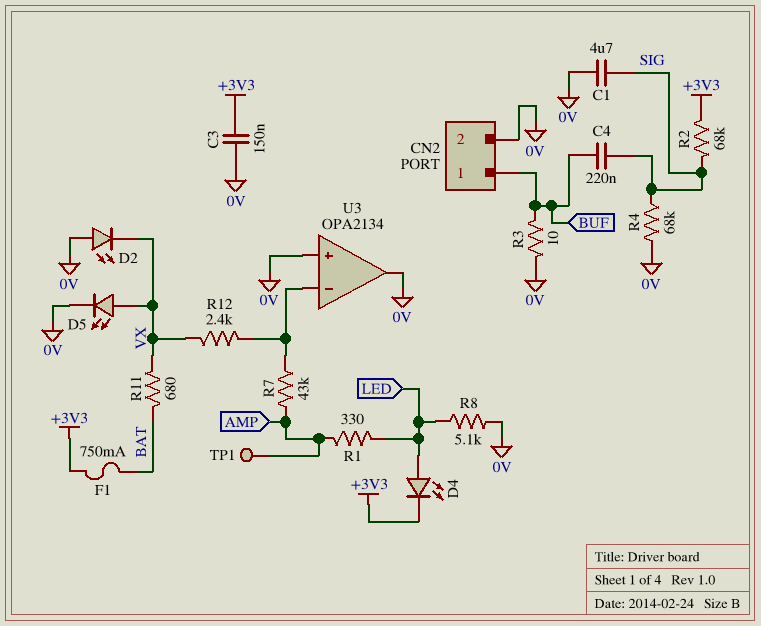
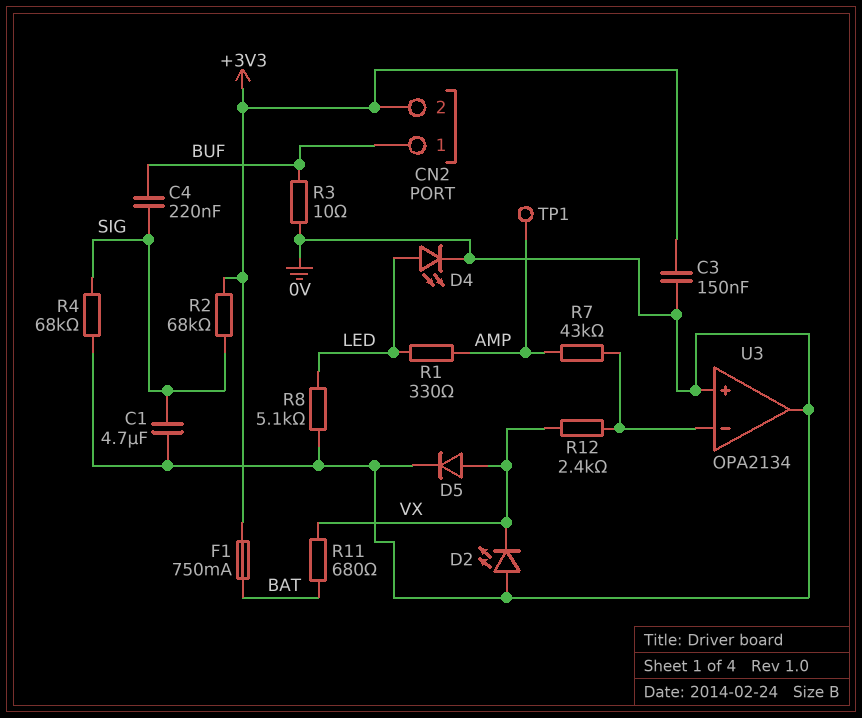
CN2 pin 2: 0V -> +3V3
D4: LED (A LED, K +3V3) -> LED (A LED, K 0V)
D5: LED (A VX, K 0V) -> diode (A VX, K 0V)

